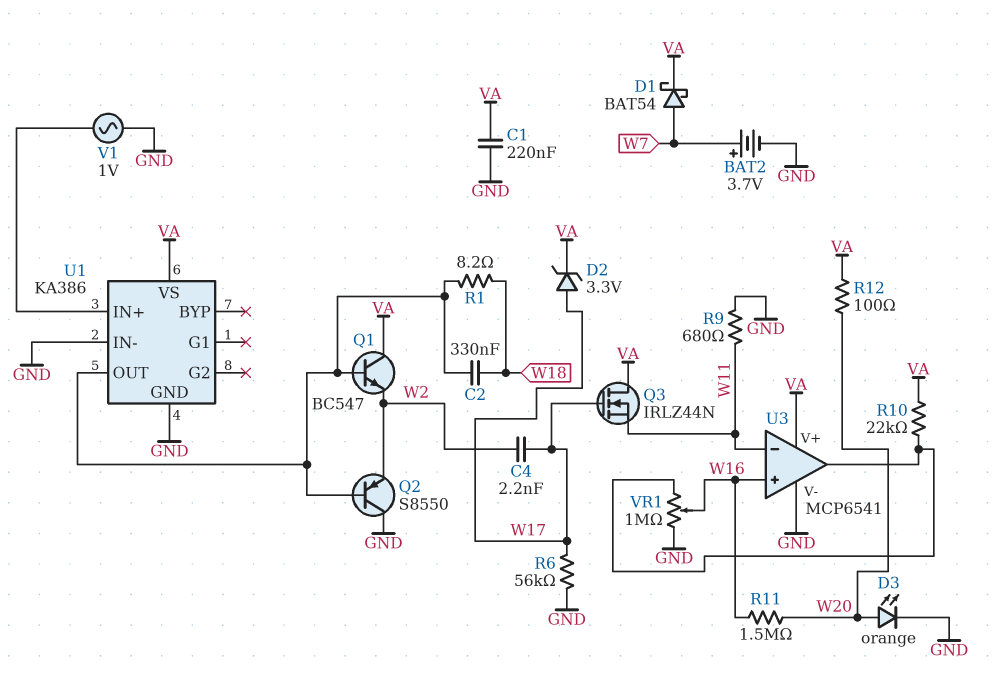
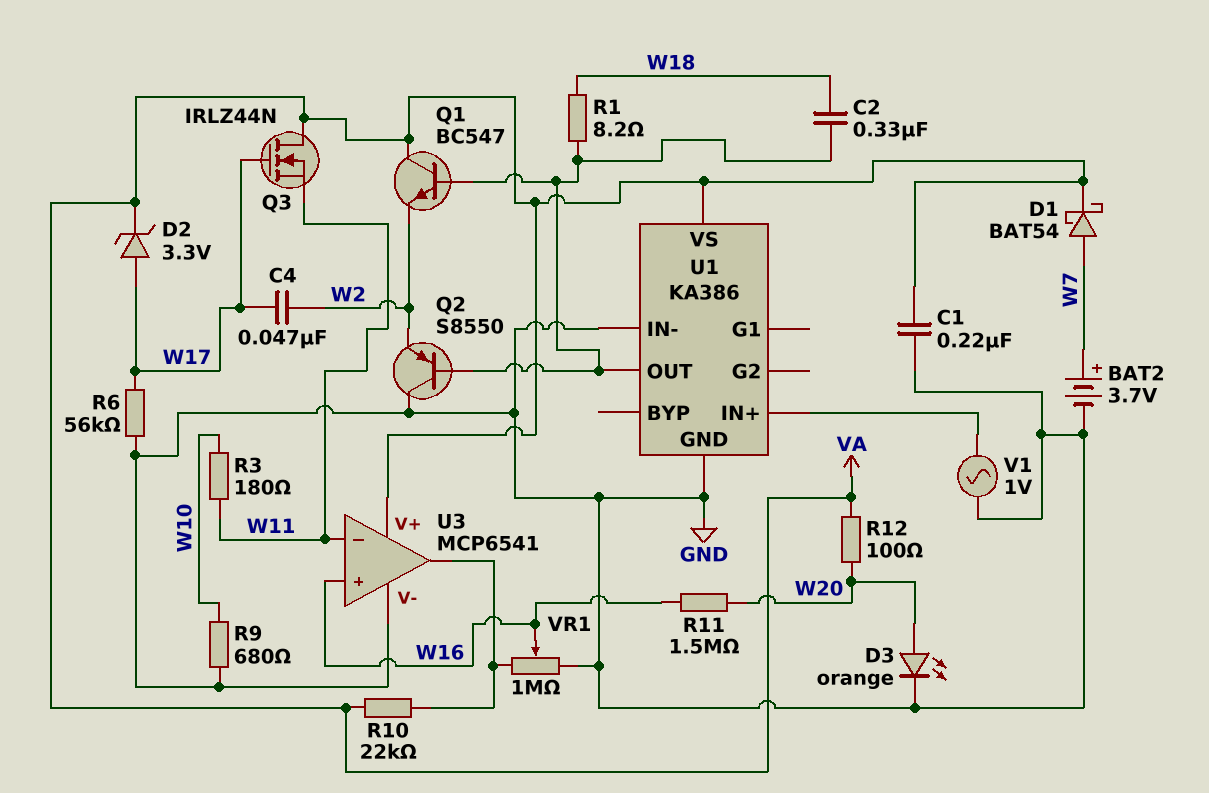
C4: 2.2nF (W2, W17) -> 47nF (W2, W17)
R3: none -> 180 (W10, W11)
R9: 680 (GND, W11) -> 680 (GND, W10)

